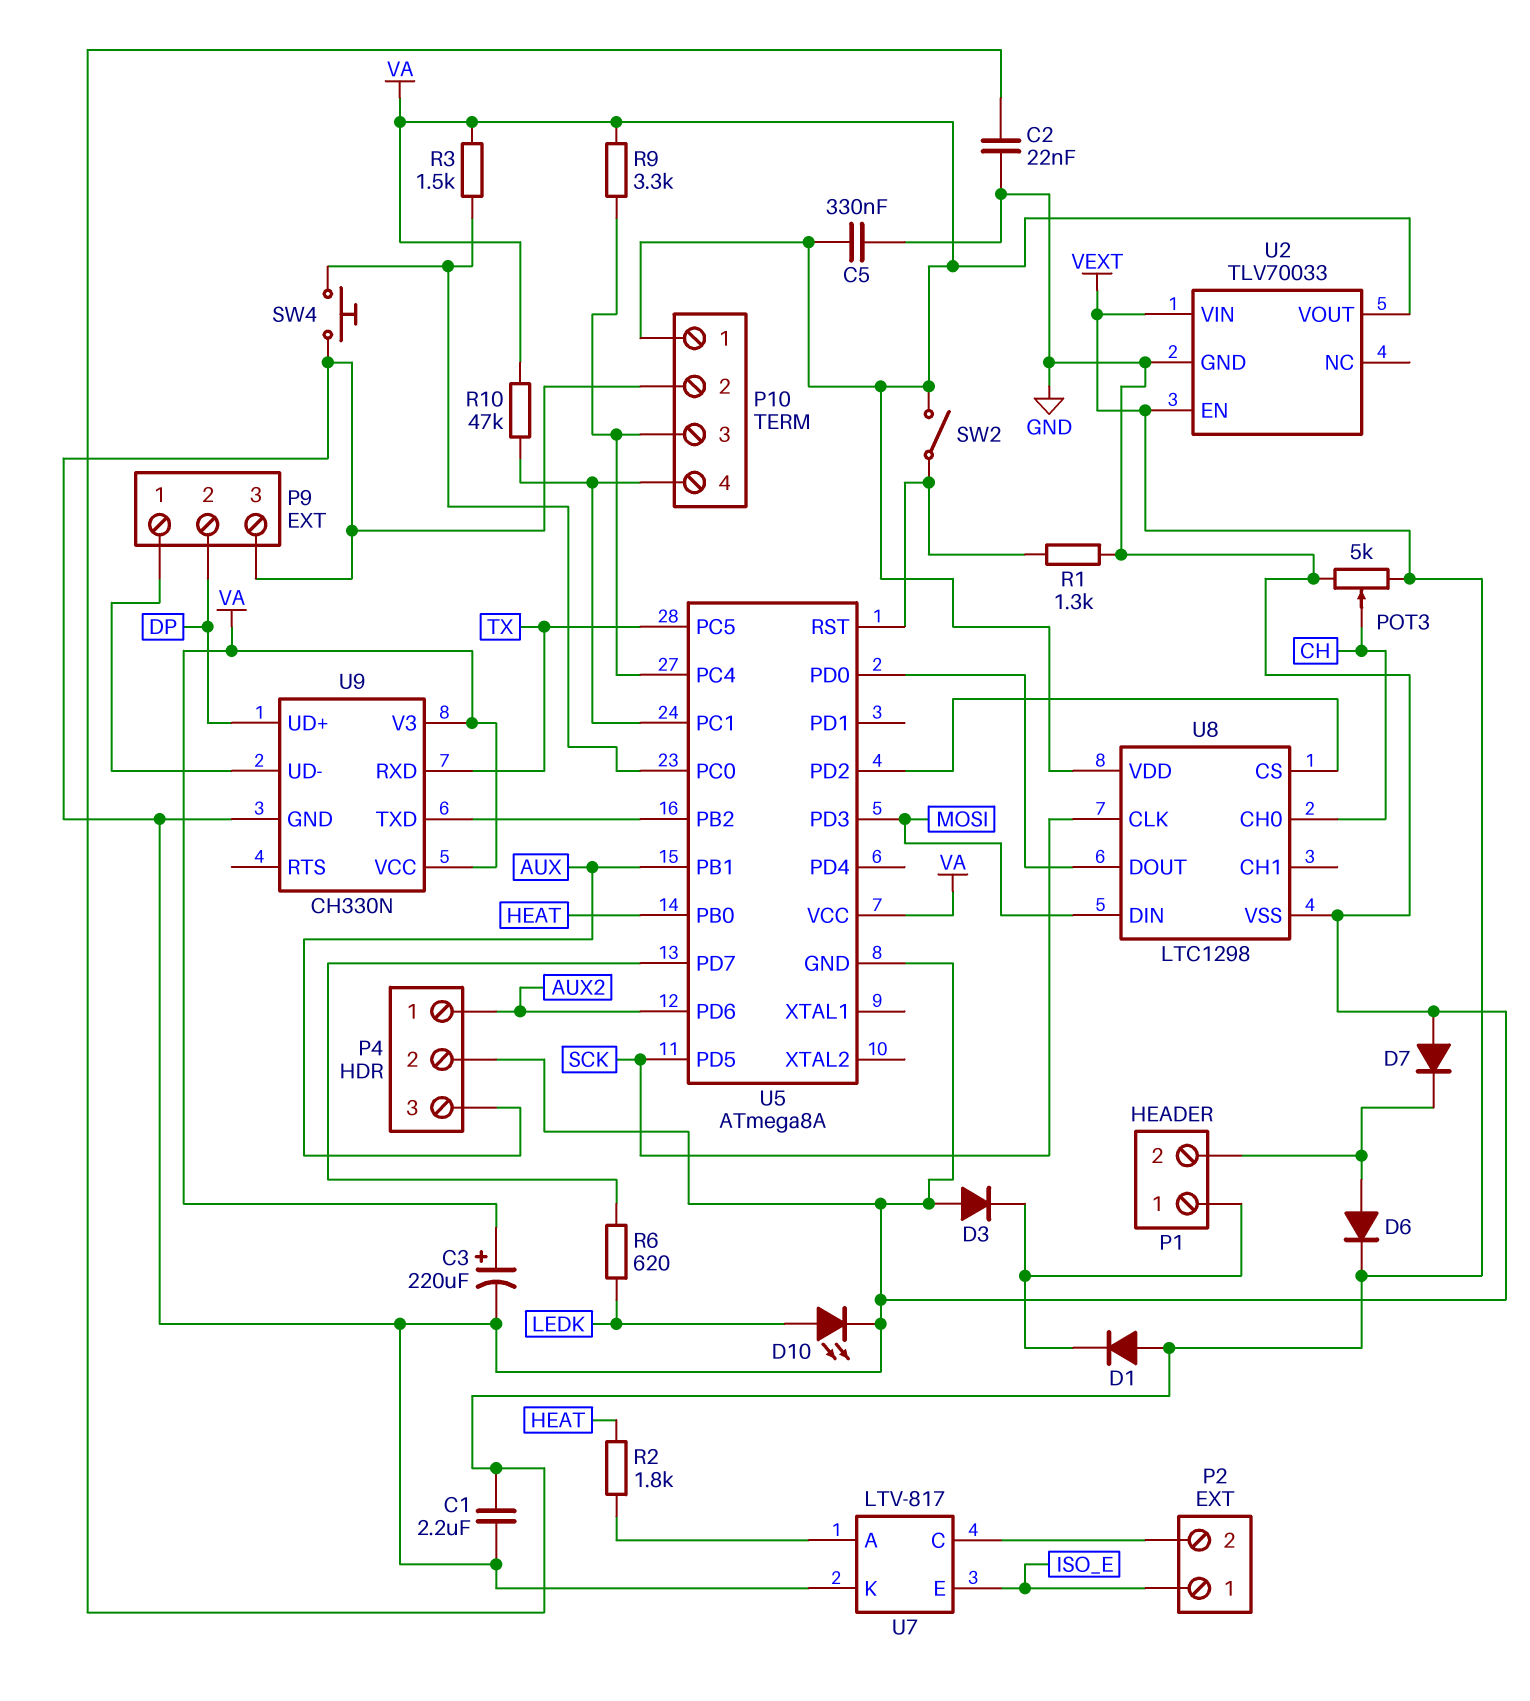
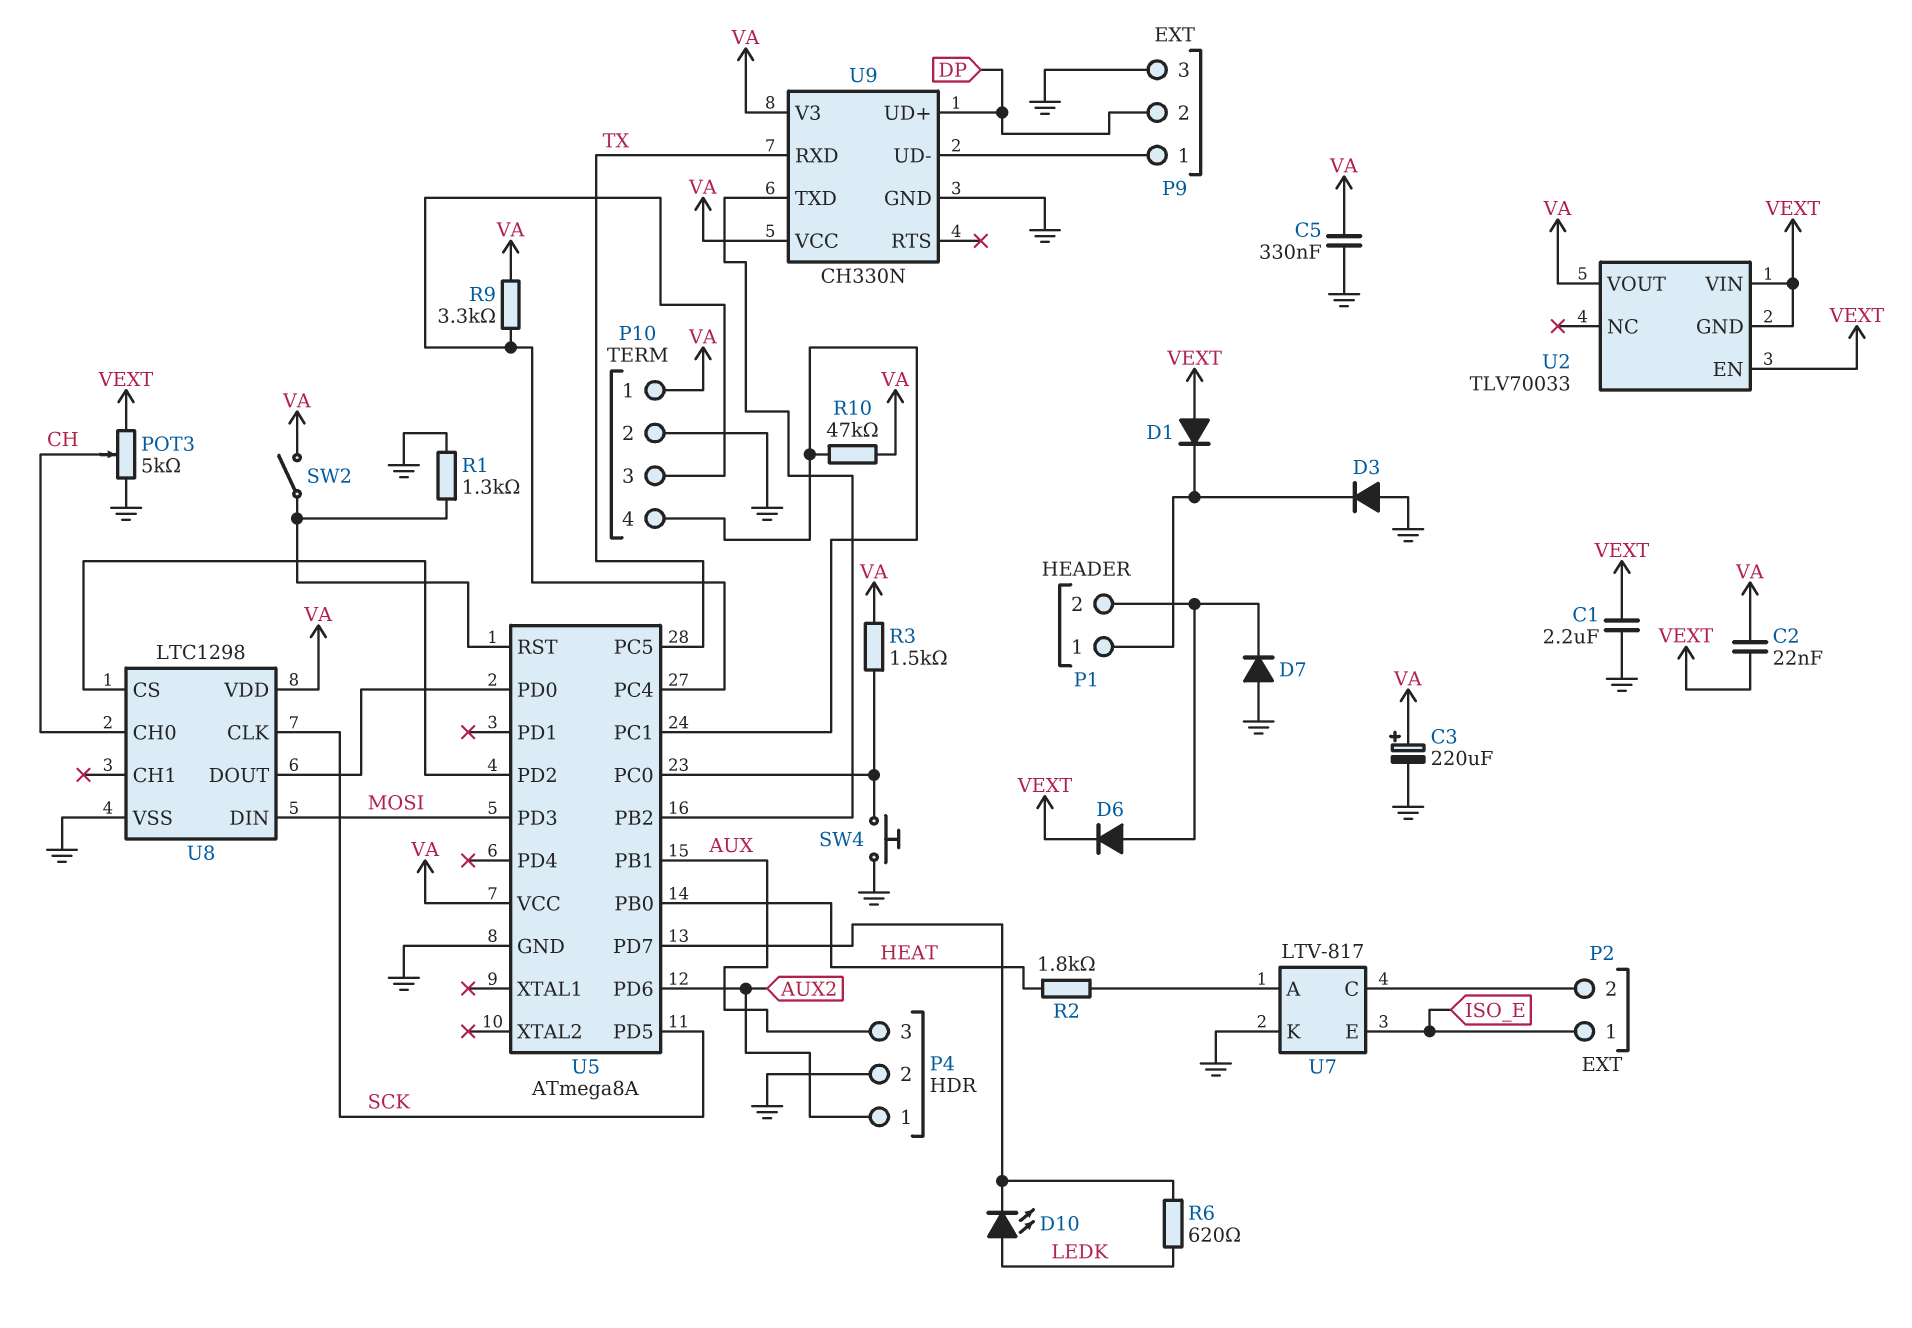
C2: 22nF (GND, VEXT) -> 22nF (VA, VEXT)
D10: LED (A LEDK, K GND) -> LED (A LEDK, K U5/PD7)
U2 pin GND: GND -> VEXT

